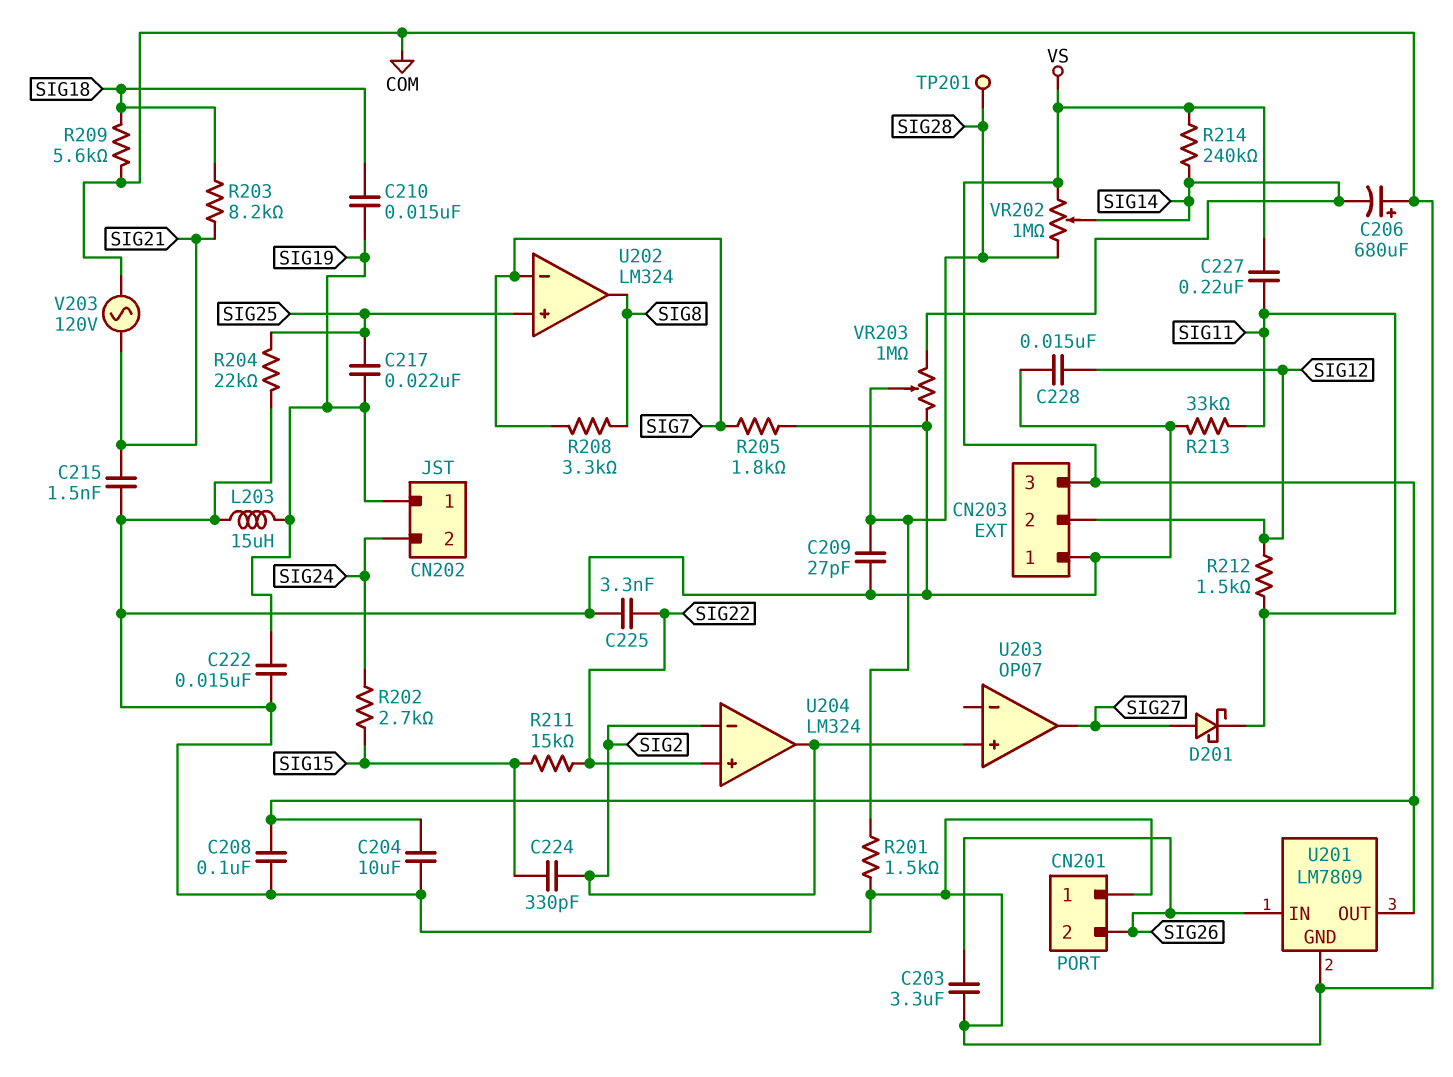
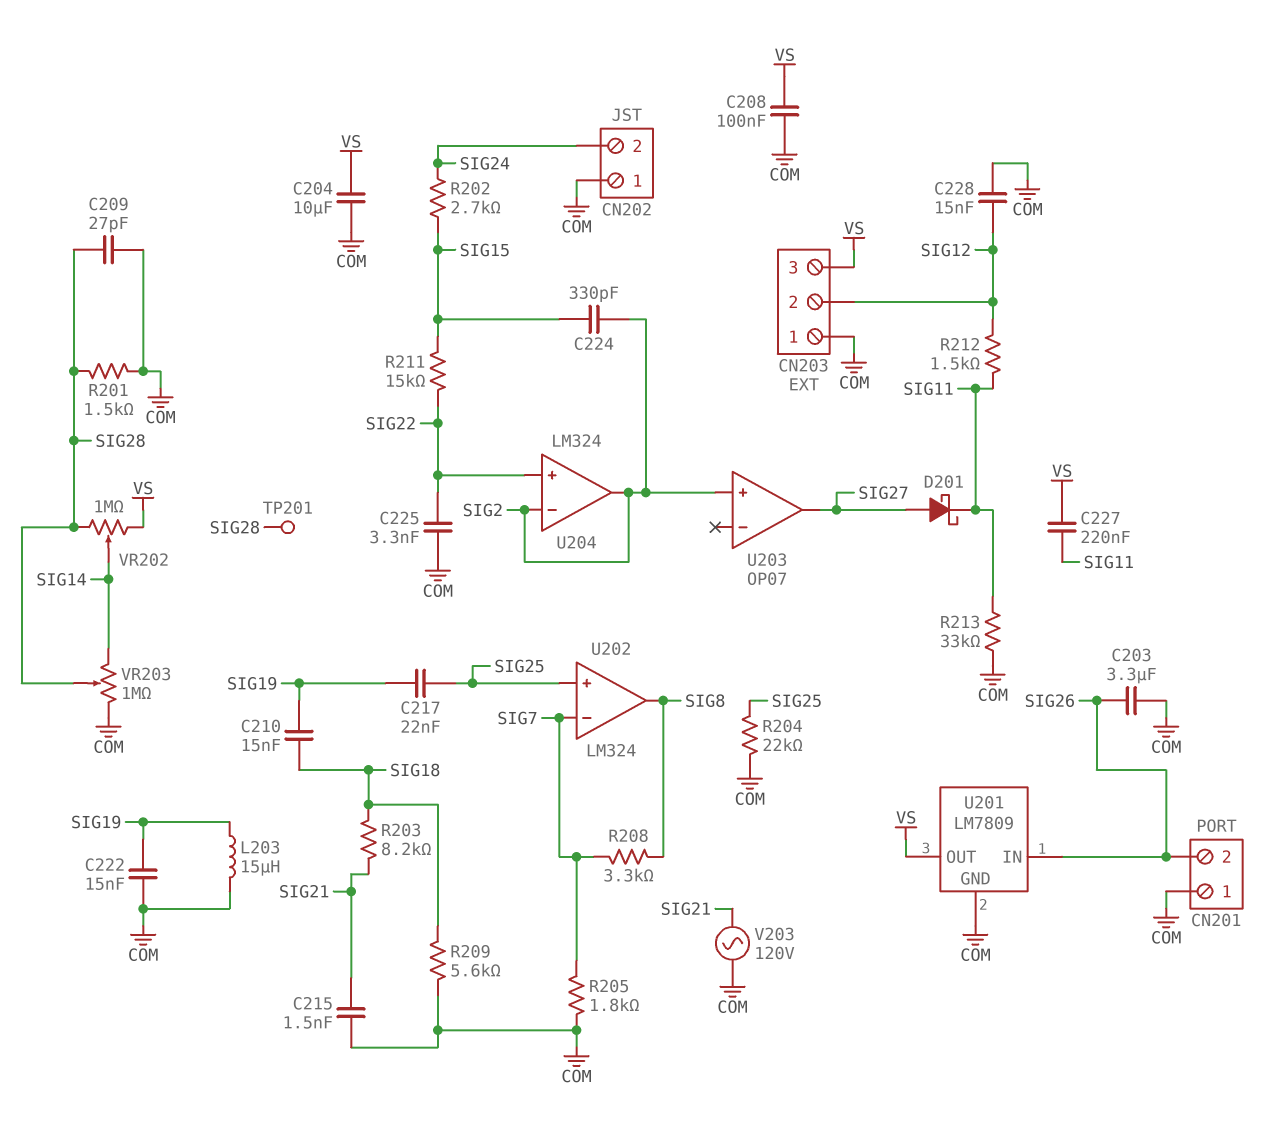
C206: 680uF (plus COM, minus SIG14) -> none
CN202 pin 1: SIG19 -> COM
R214: 240k (SIG14, VS) -> none

